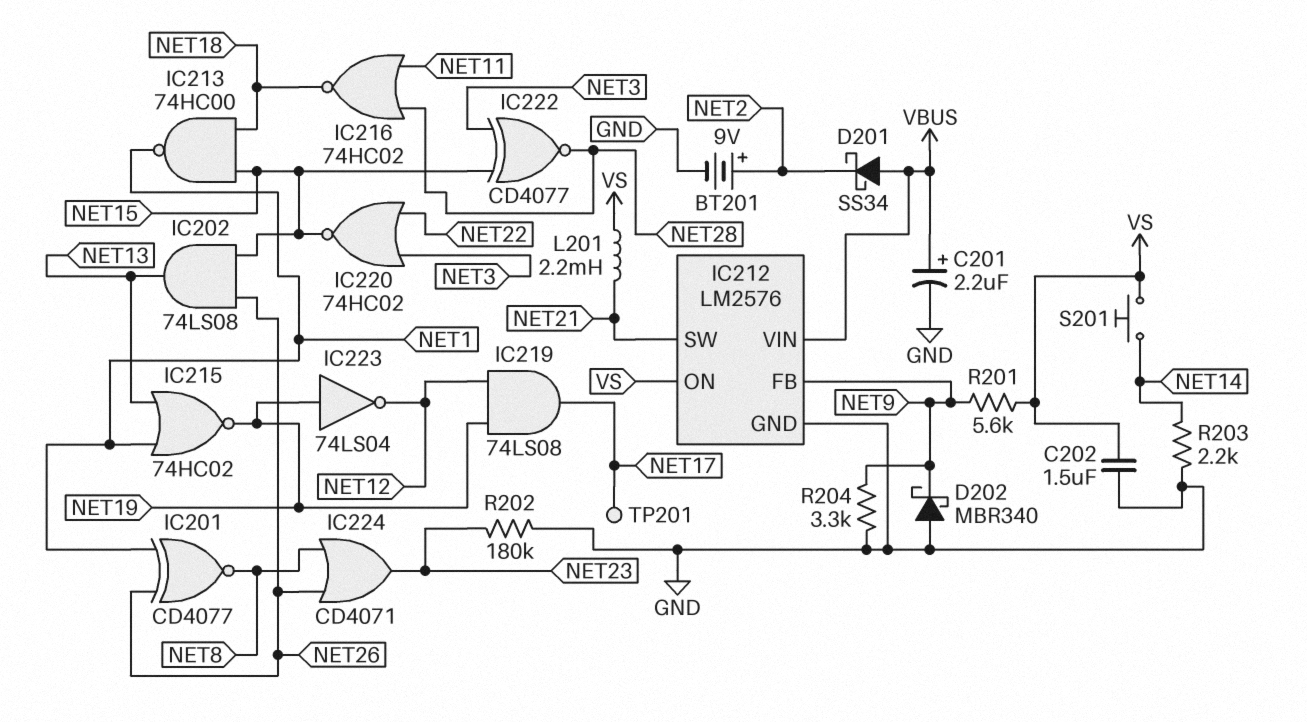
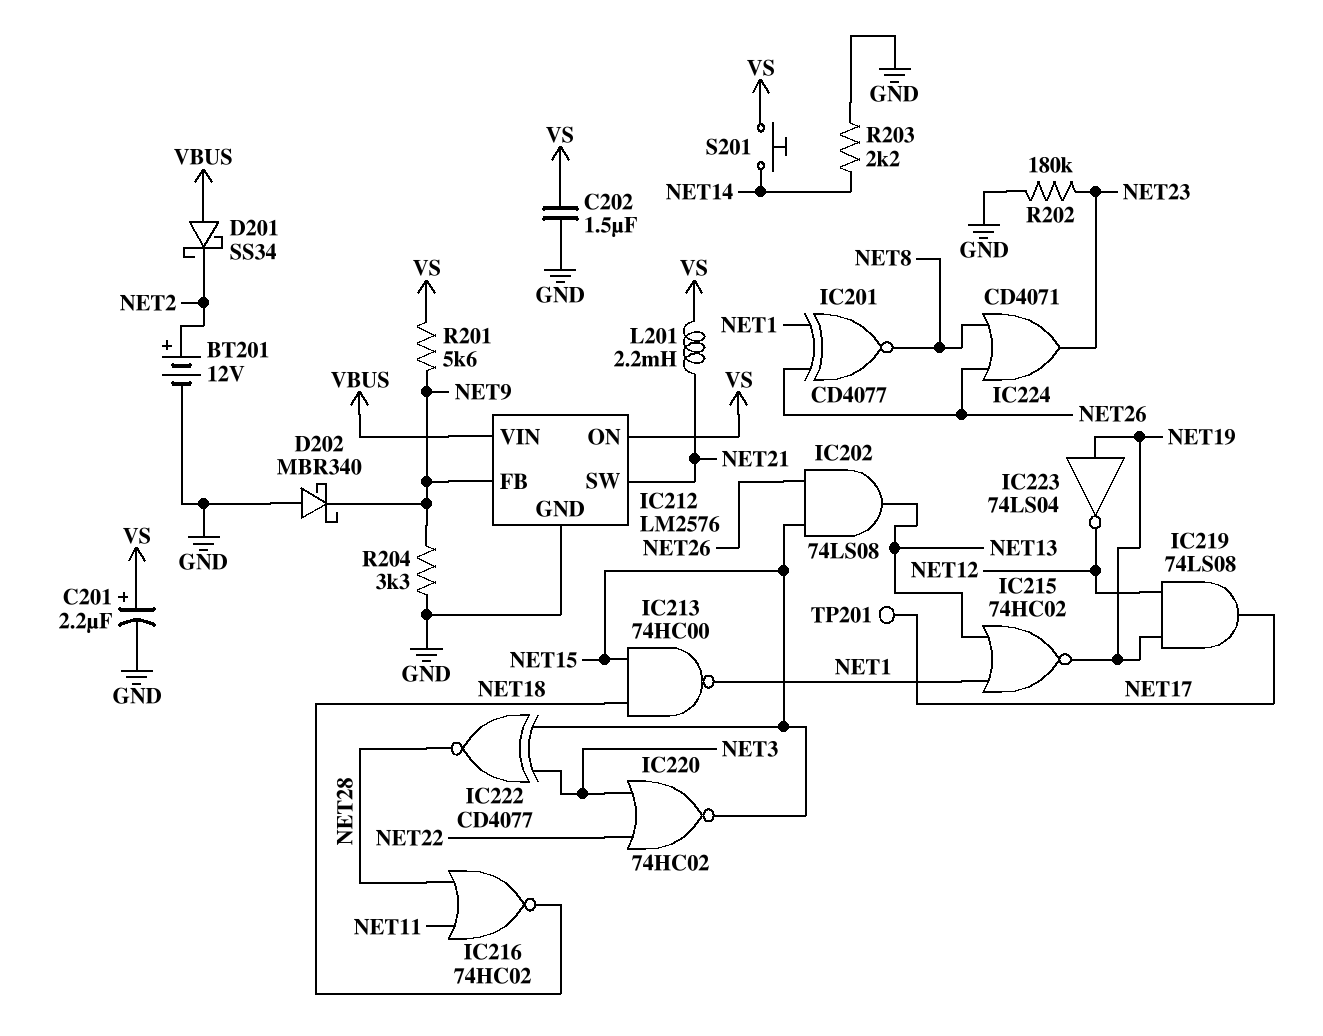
BT201: 9V (plus NET2, minus GND) -> 12V (plus NET2, minus GND)
C201: 2.2uF (plus VBUS, minus GND) -> 2.2uF (plus VS, minus GND)

